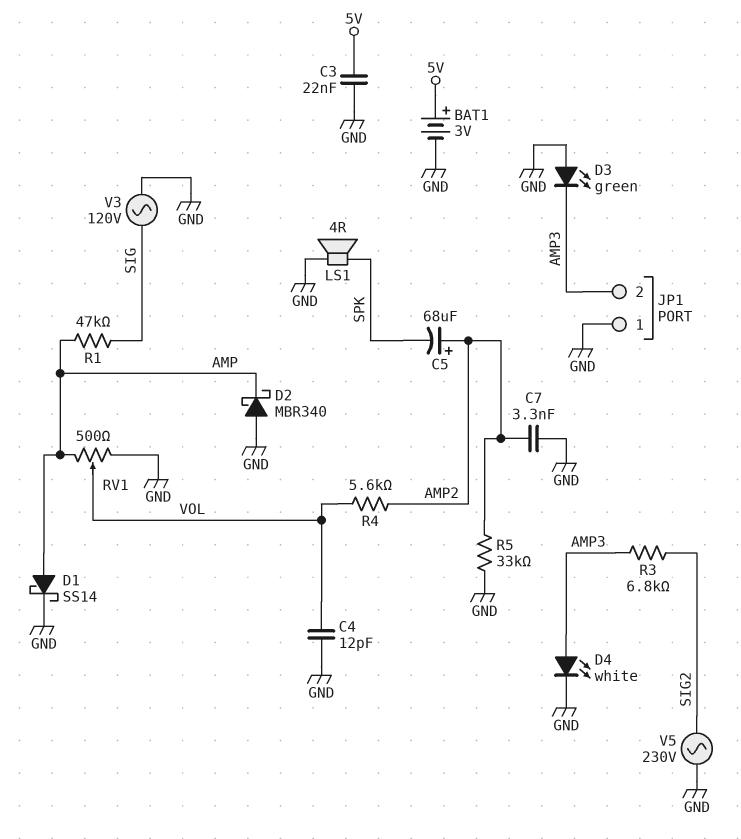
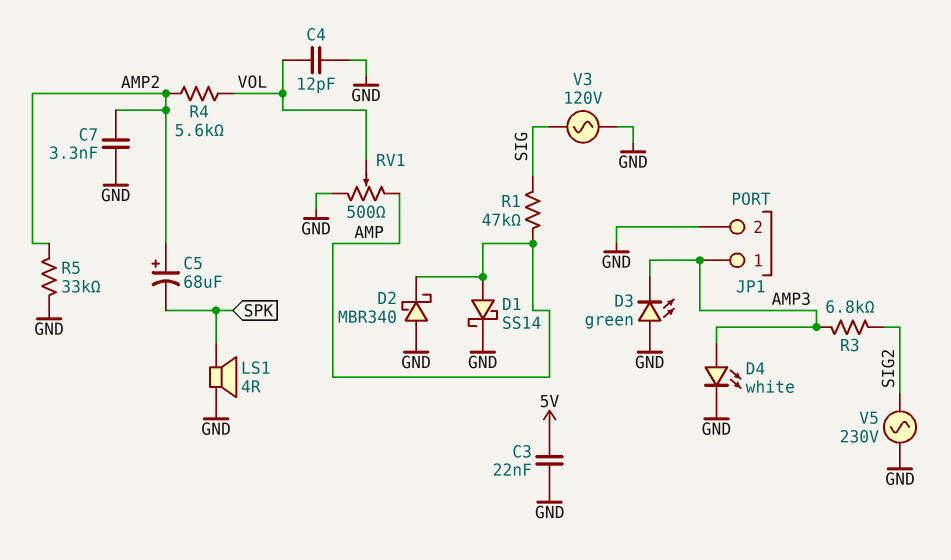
BAT1: 3V (plus 5V, minus GND) -> none
JP1 pin 1: GND -> AMP3
JP1 pin 2: AMP3 -> GND

